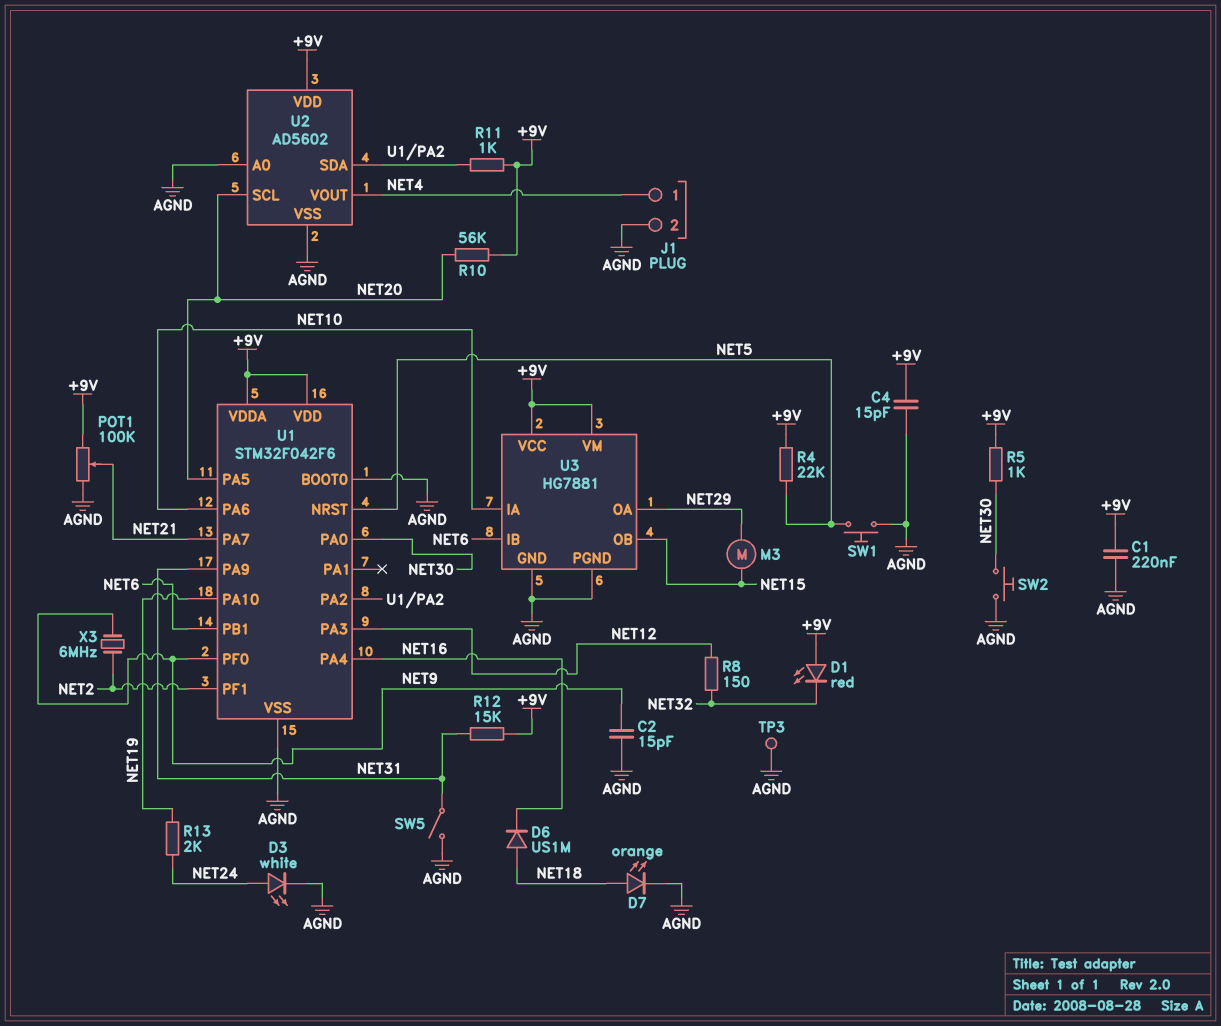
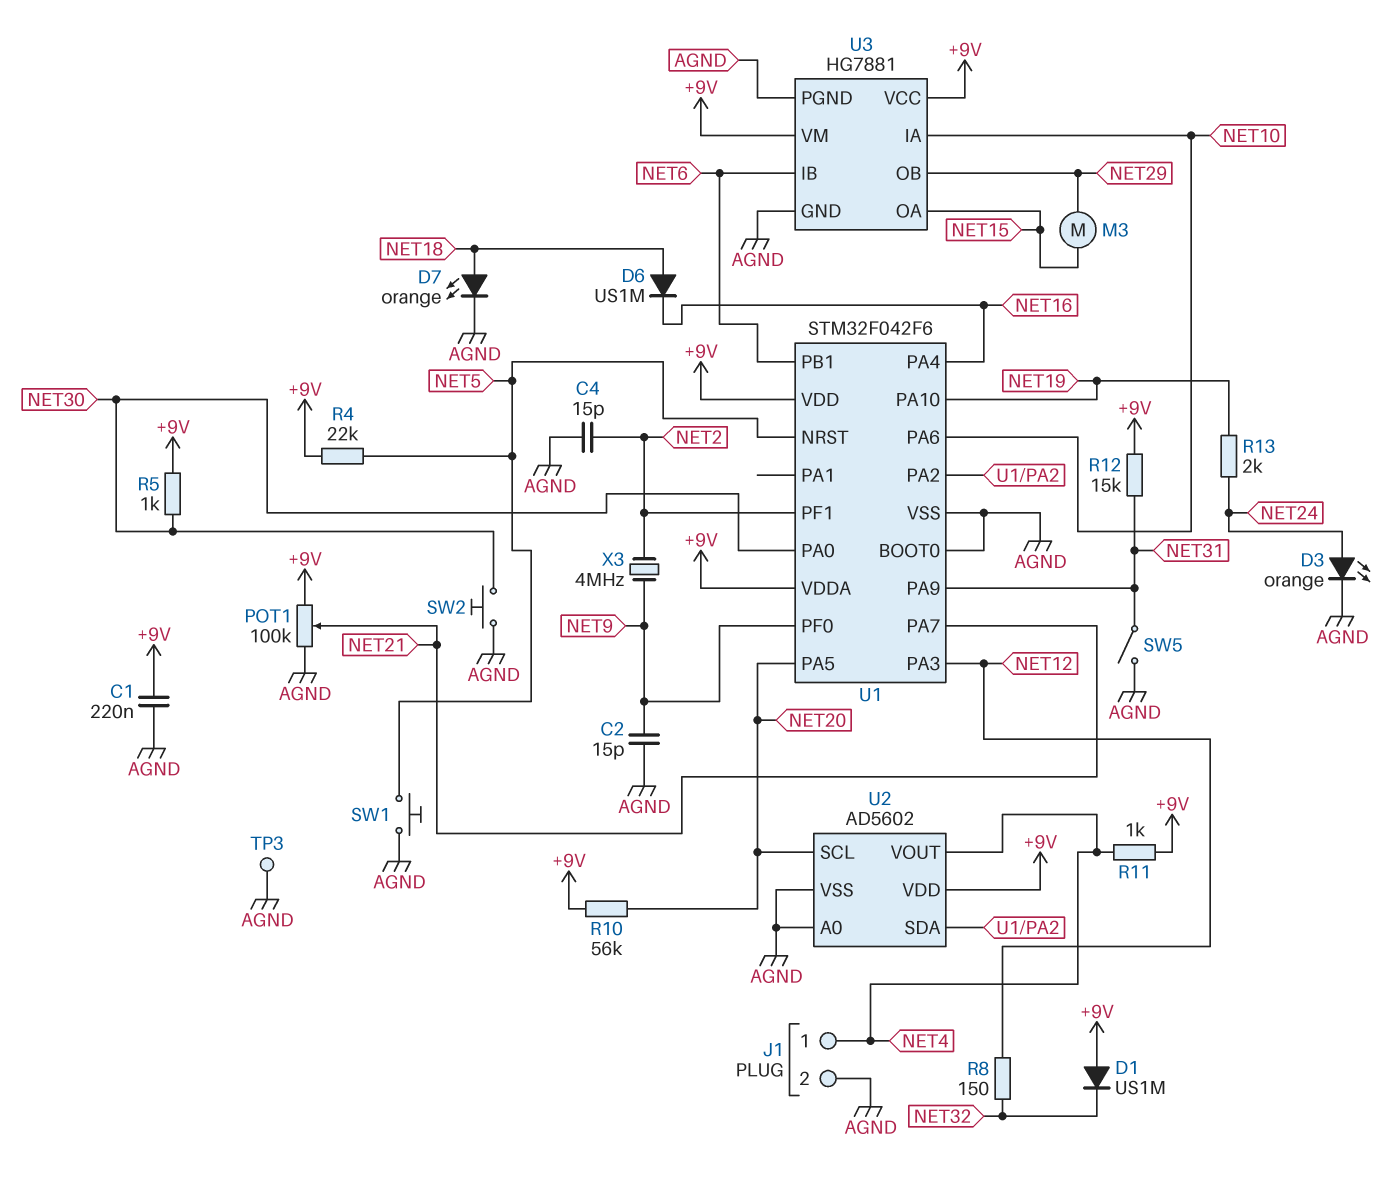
C4: 15pF (+9V, AGND) -> 15pF (AGND, NET2)
D1: LED red (A +9V, K NET32) -> diode US1M (A +9V, K NET32)
D3: LED white (A NET24, K AGND) -> LED orange (A NET24, K AGND)
R11: 1k (+9V, U1/PA2) -> 1k (+9V, NET4)
U3 pin OA: NET29 -> NET15
U3 pin OB: NET15 -> NET29
X3: 6MHz (NET2, NET9) -> 4MHz (NET2, NET9)

